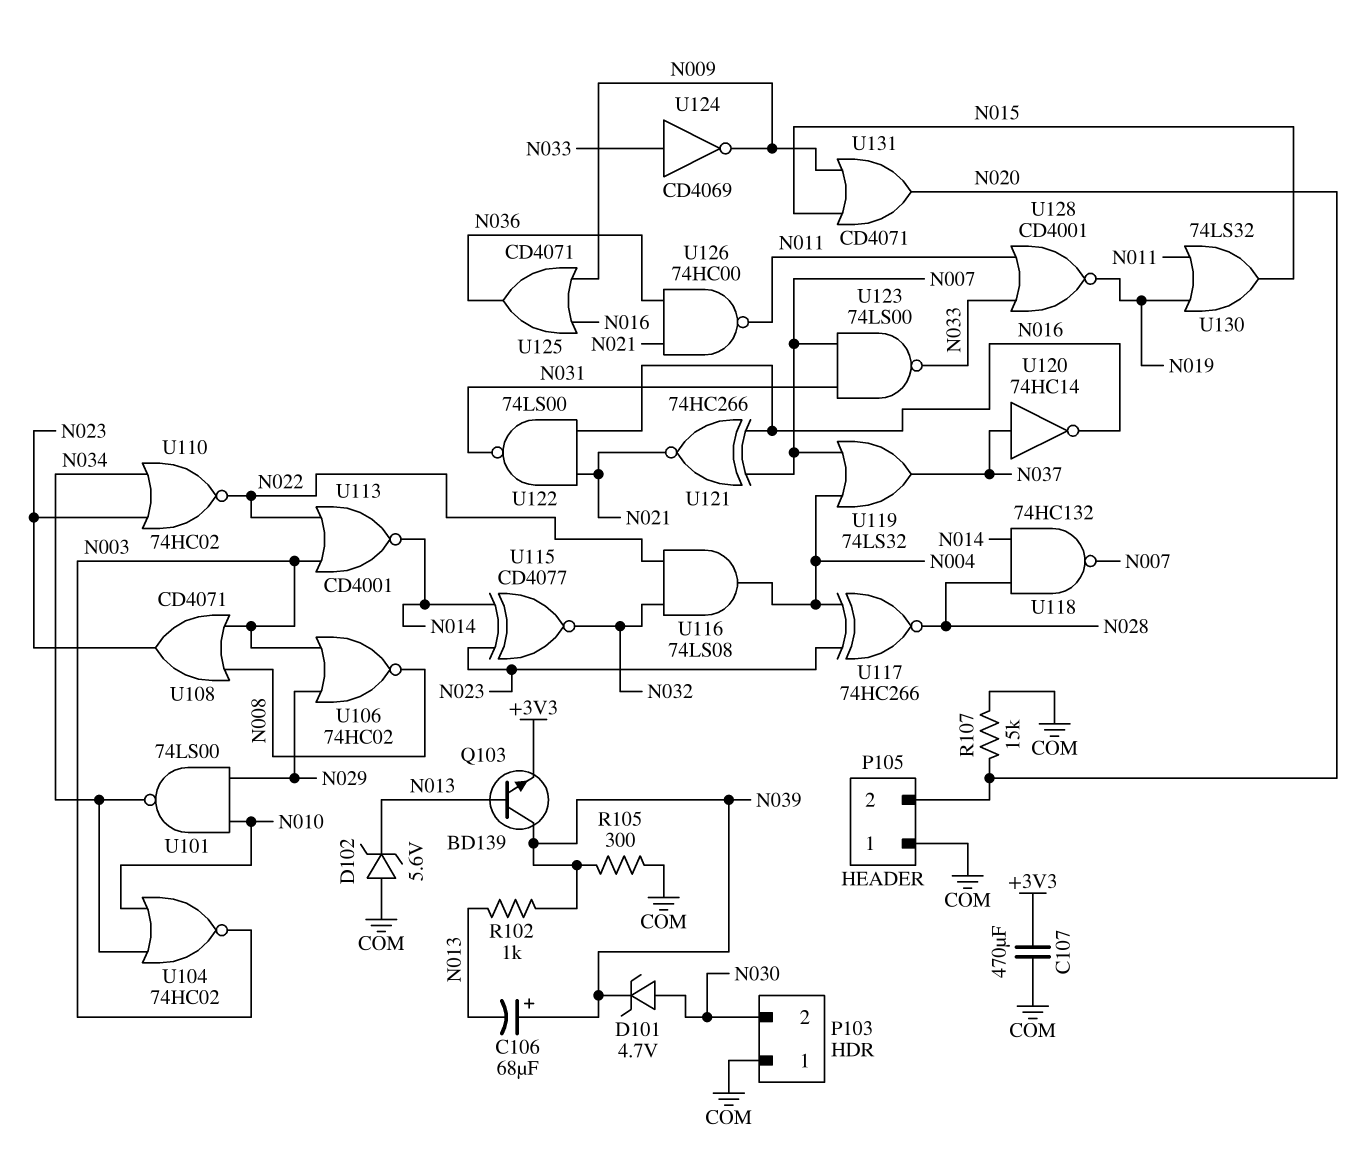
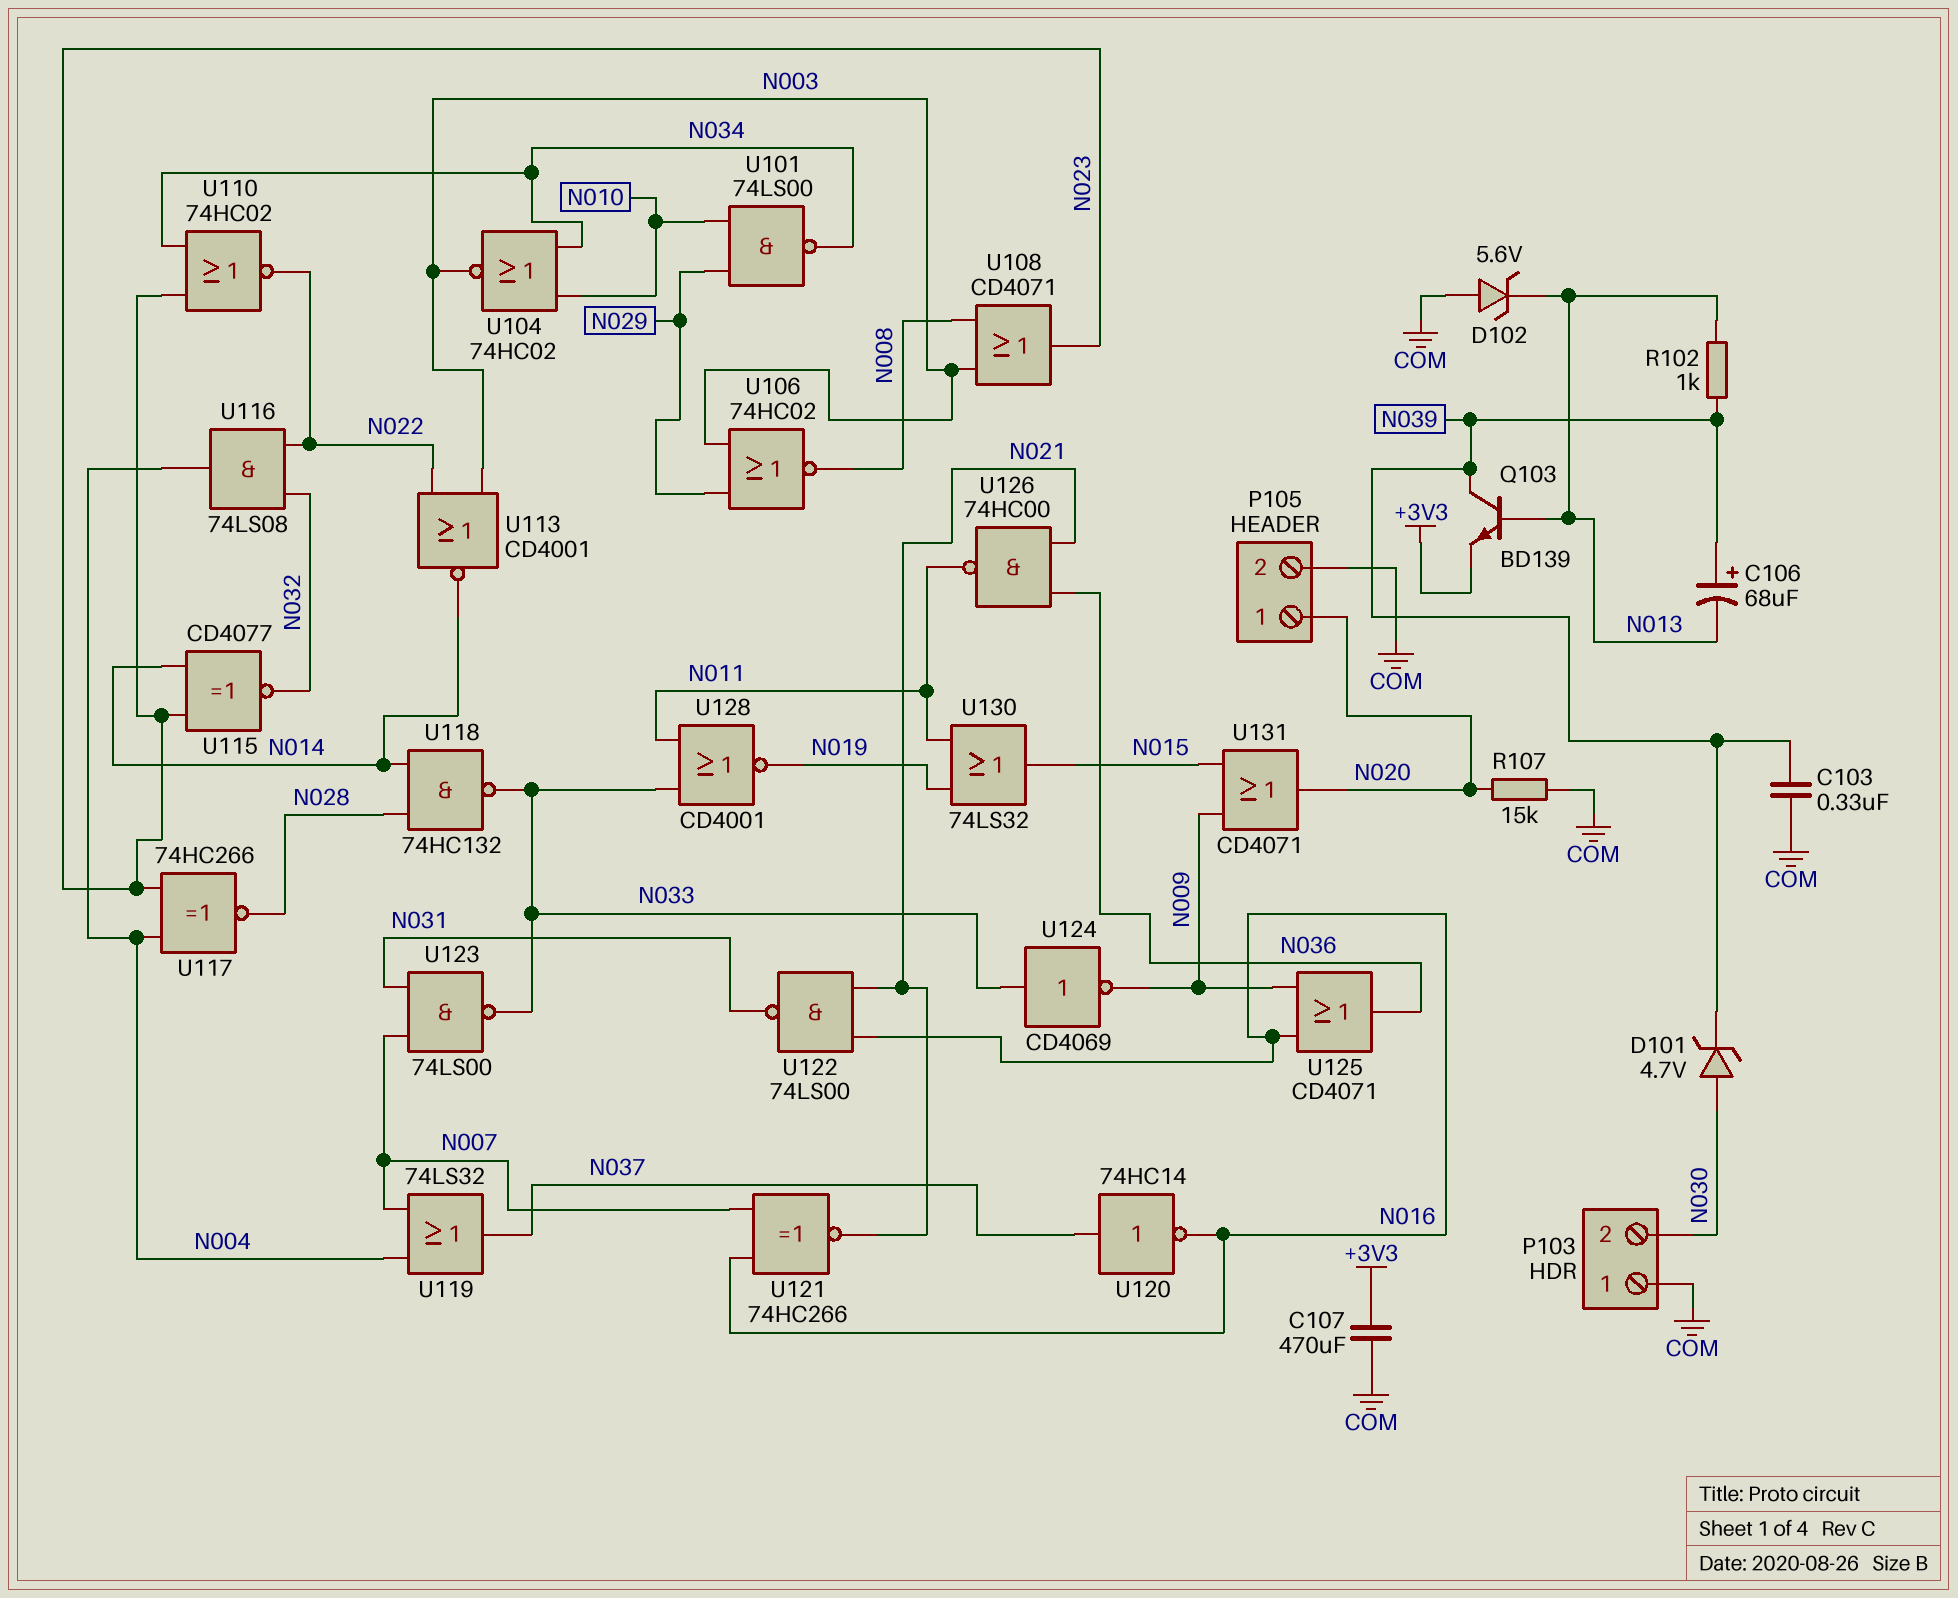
C103: none -> 330nF (COM, N039)
P105 pin 1: COM -> N020
P105 pin 2: N020 -> COM
R105: 300 (COM, N039) -> none
U118: NAND 74HC132 (in N014, in N028, out N007) -> NAND 74HC132 (in N014, in N028, out N033)

